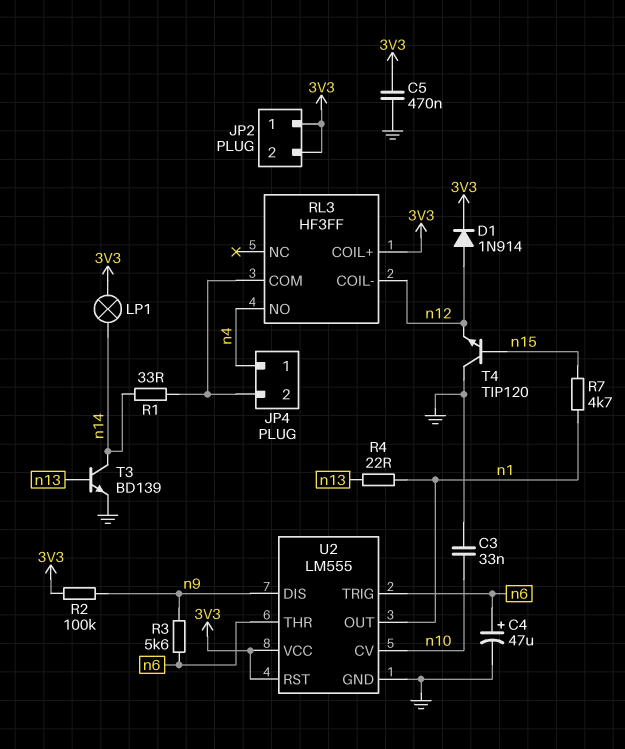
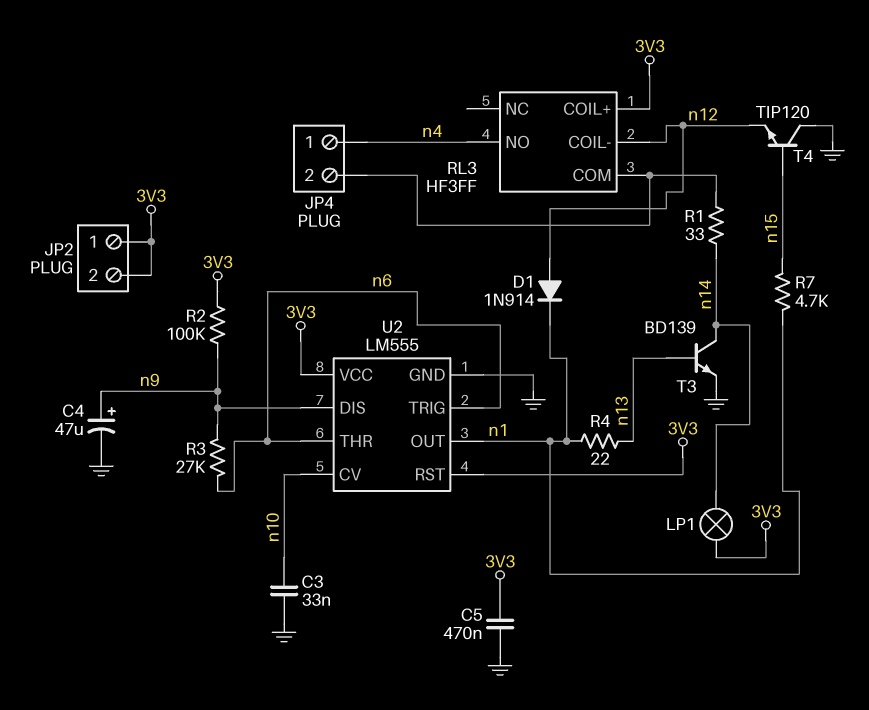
C4: 47uF (plus n6, minus GND) -> 47uF (plus n9, minus GND)
D1: diode 1N914 (A n12, K 3V3) -> diode 1N914 (A n12, K n1)
R3: 5.6k (n6, n9) -> 27k (n6, n9)

